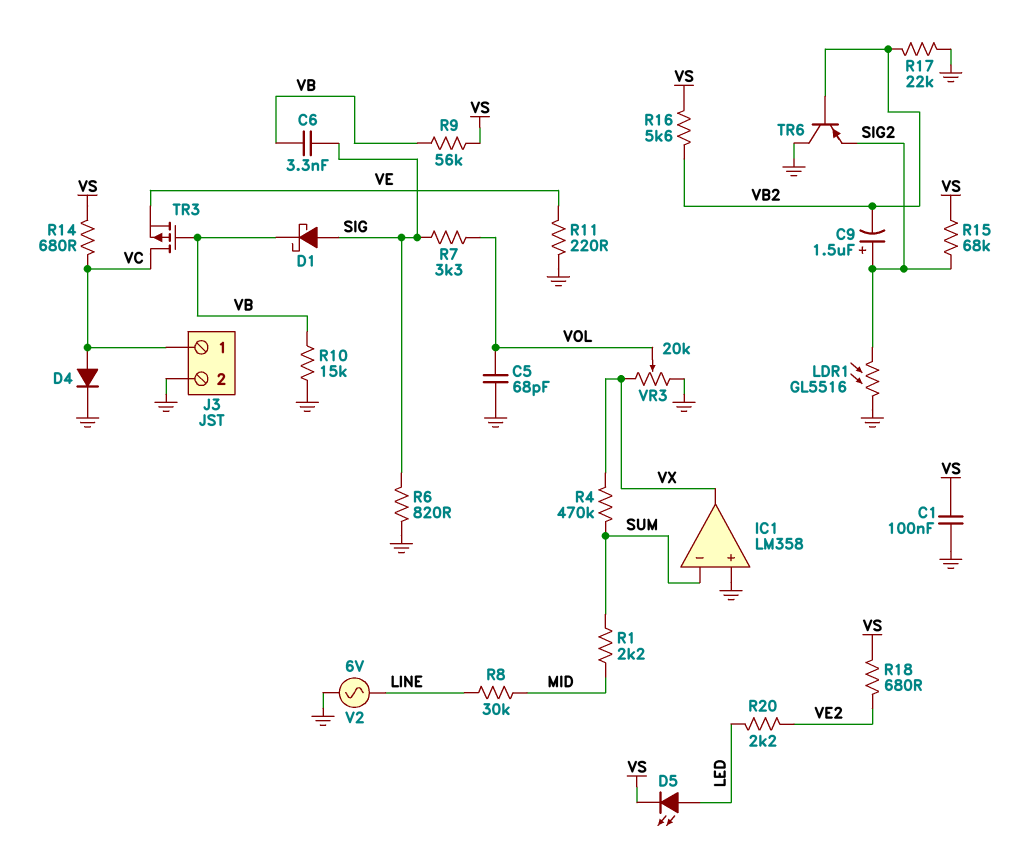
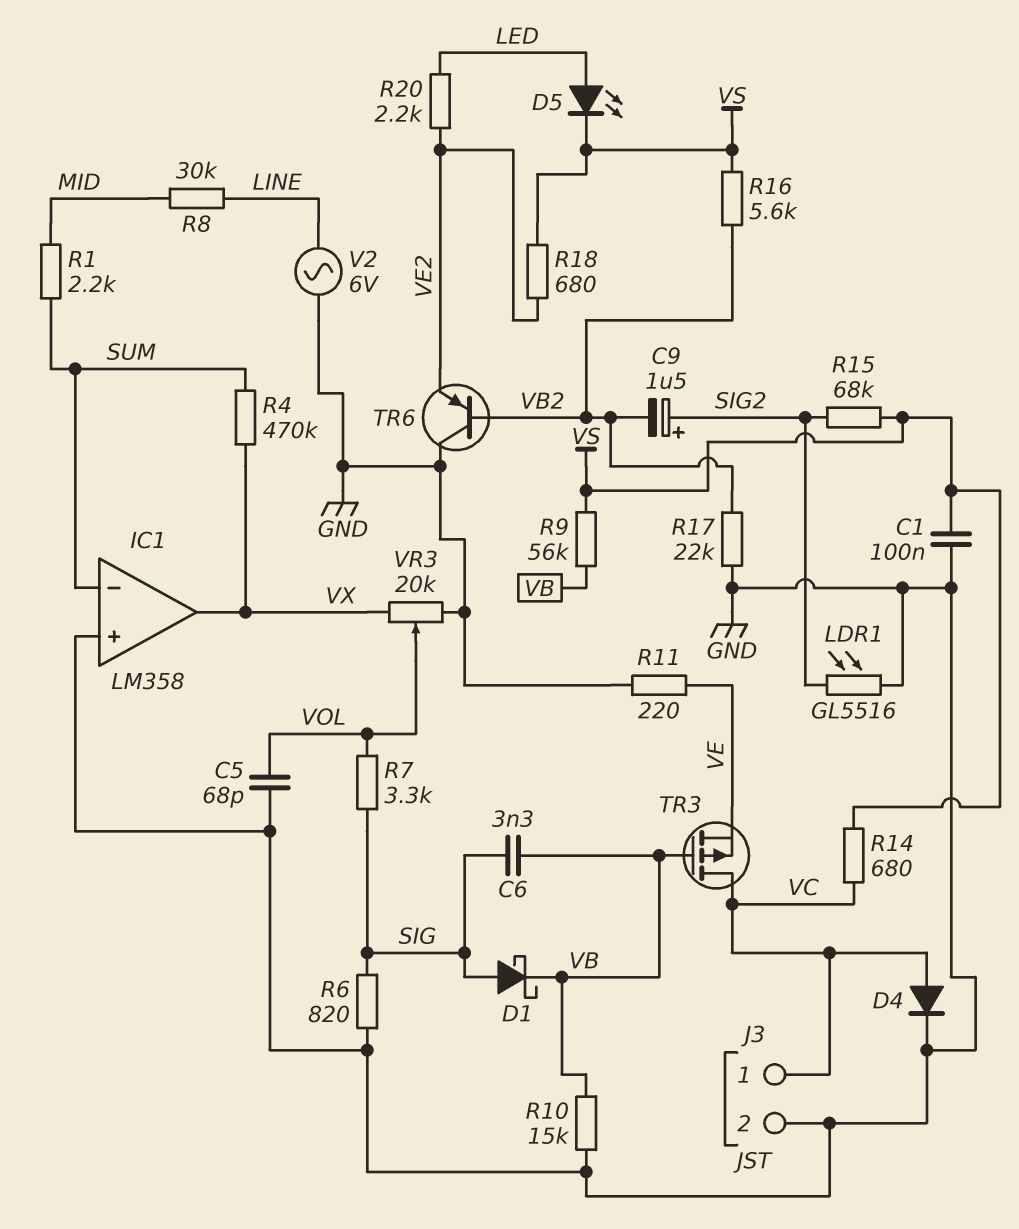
TR6: PNP (B VB2, C GND, E SIG2) -> PNP (B VB2, C GND, E VE2)

